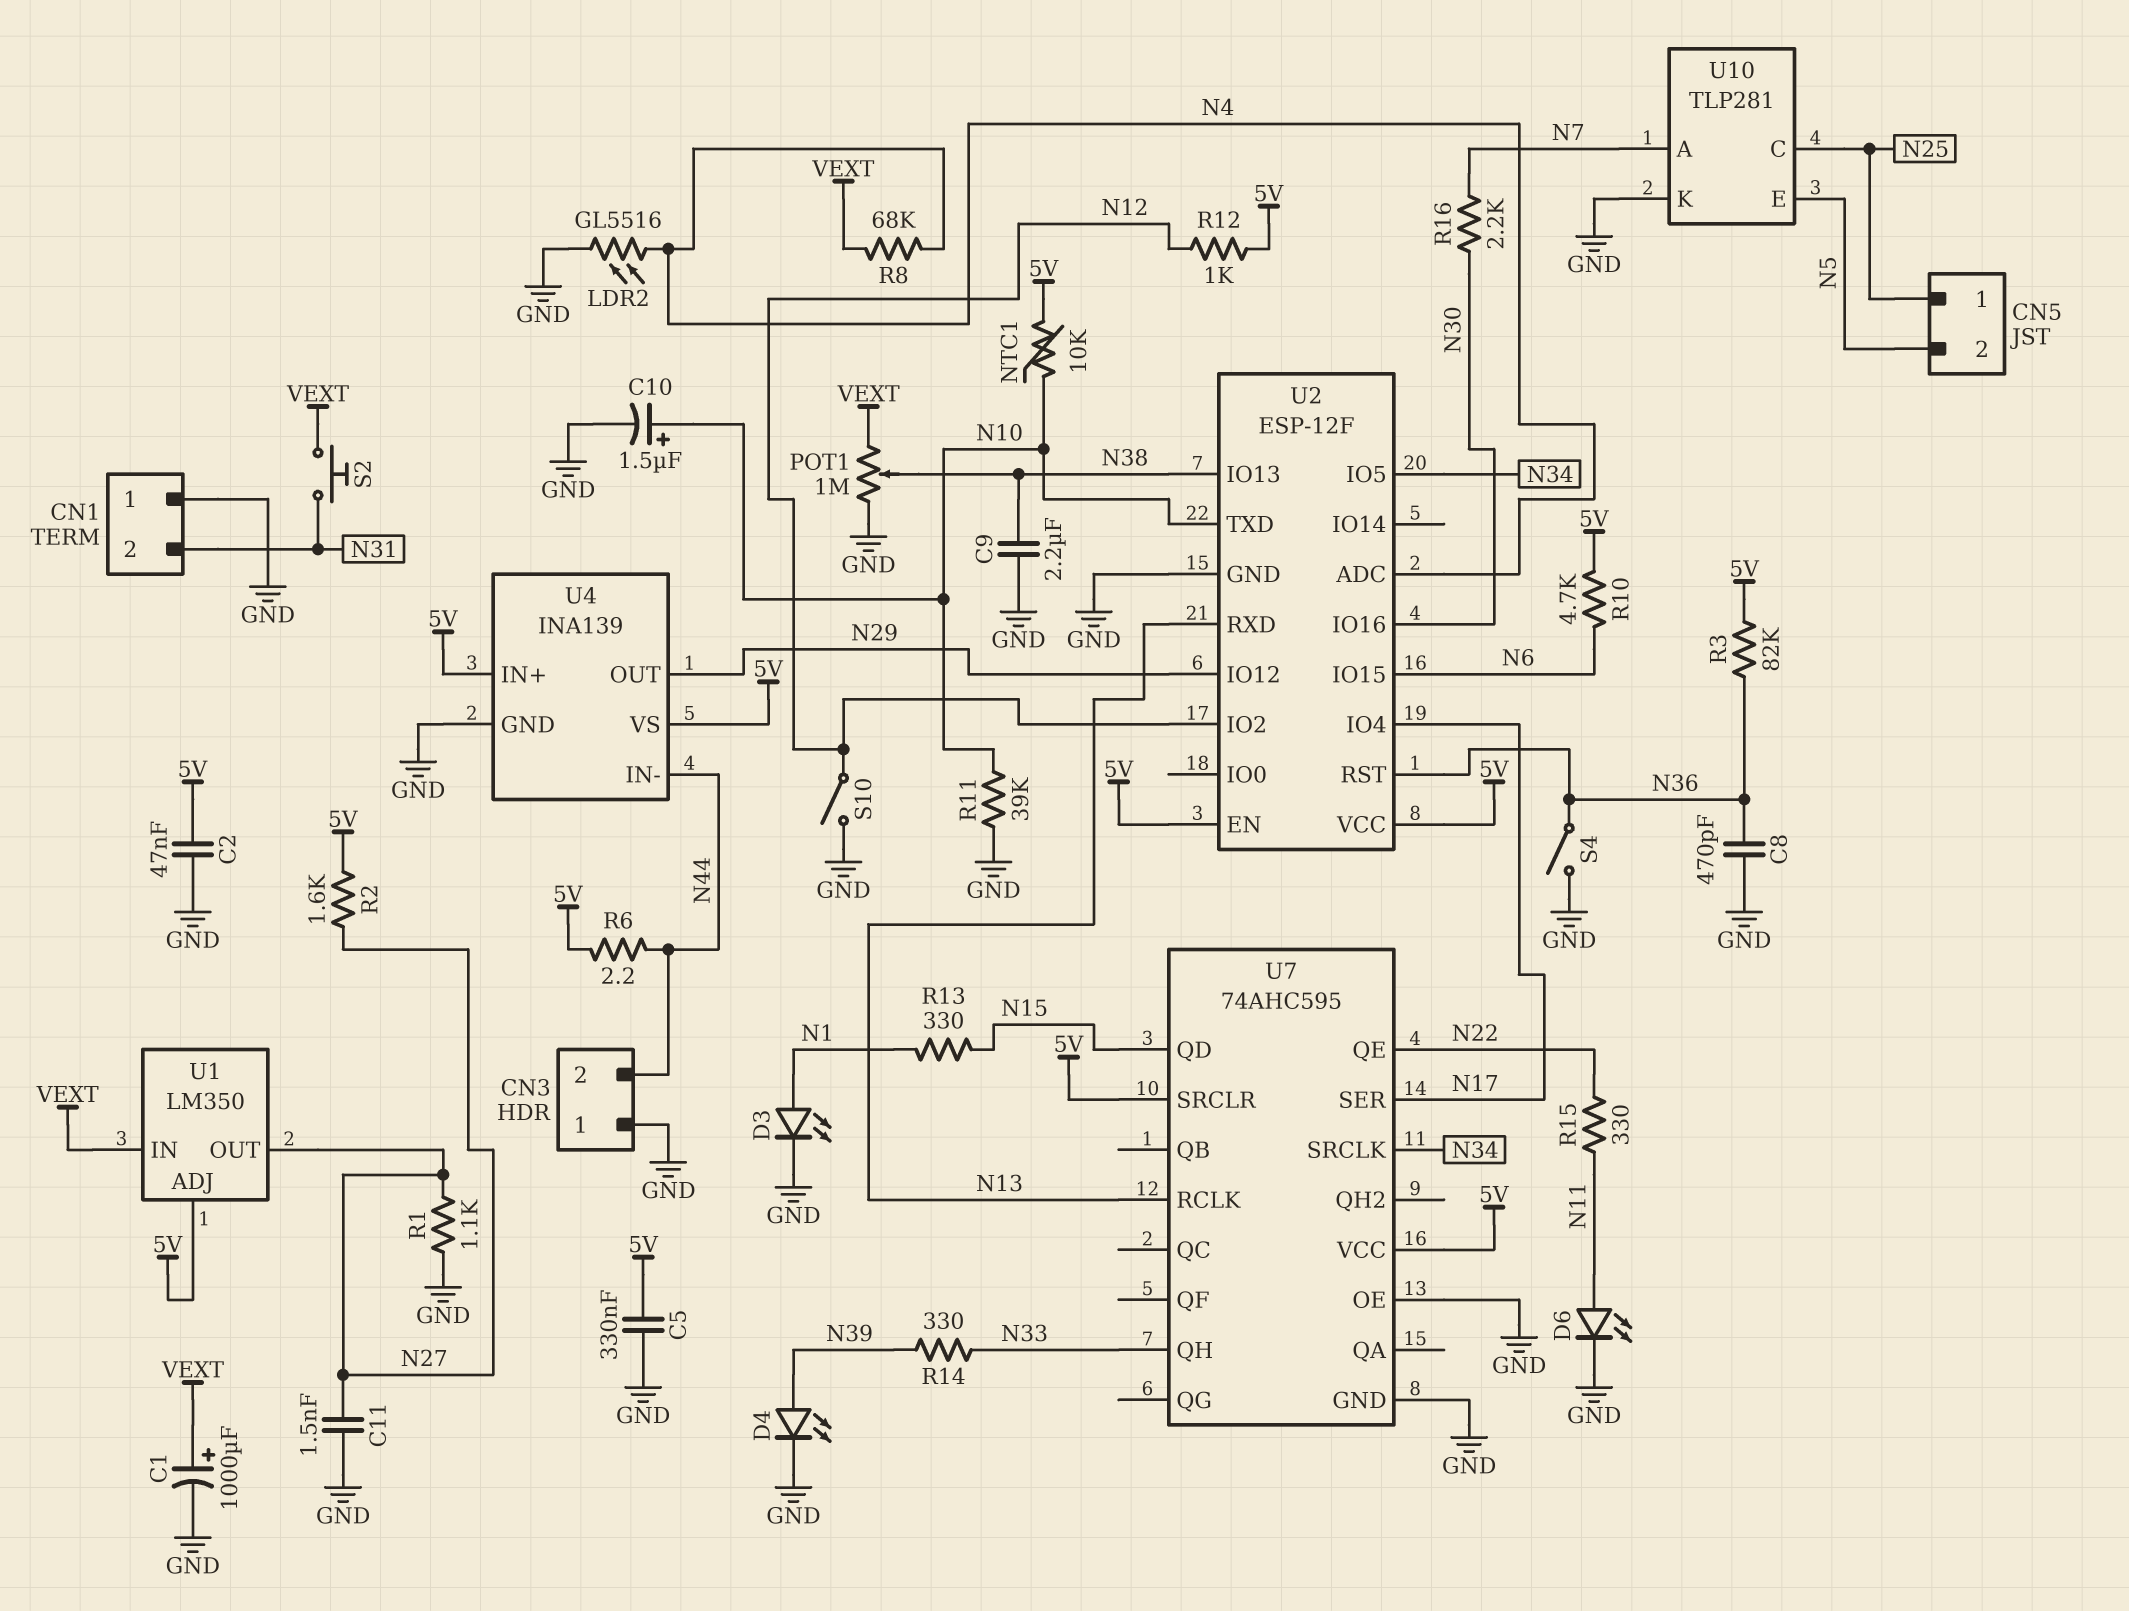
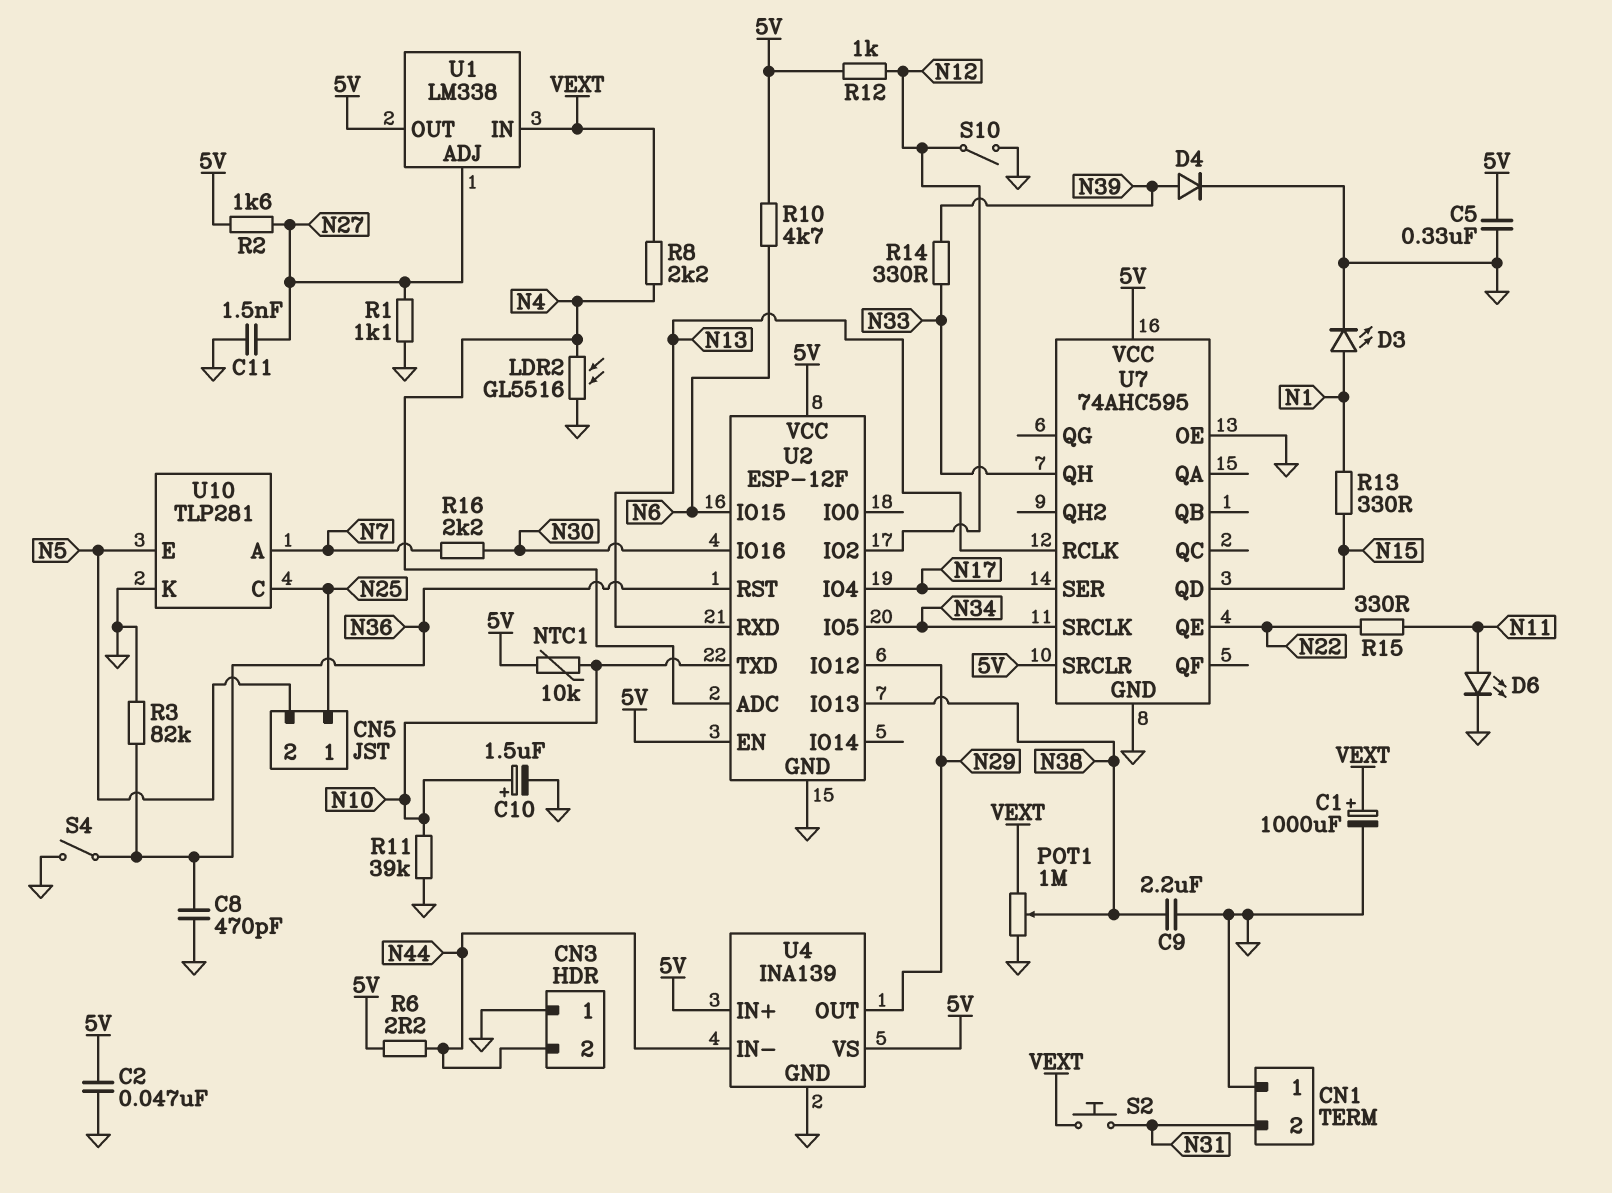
D4: LED (A N39, K GND) -> diode (A N39, K GND)
R3: 82k (5V, N36) -> 82k (GND, N36)
R8: 68k (N4, VEXT) -> 2.2k (N4, VEXT)
U1: LM350 -> LM338
U1 pin ADJ: 5V -> N27
U1 pin OUT: N27 -> 5V

